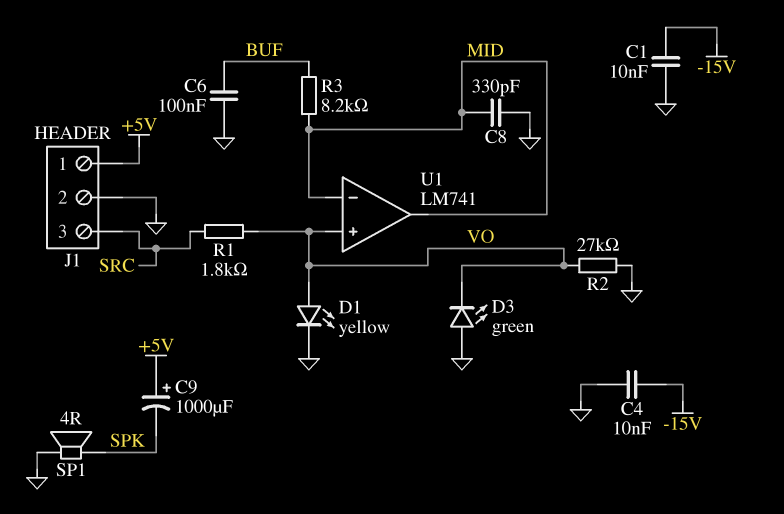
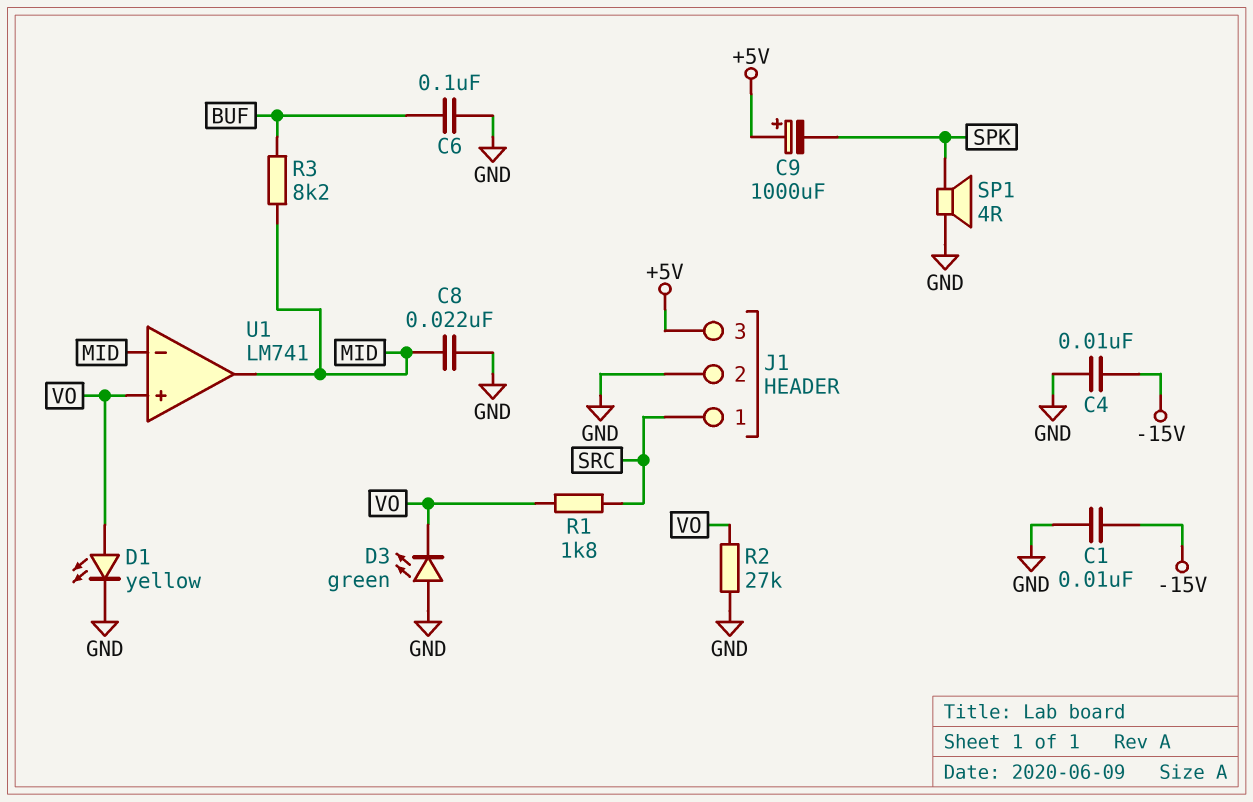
C8: 330pF (GND, MID) -> 22nF (GND, MID)
J1 pin 1: +5V -> SRC
J1 pin 3: SRC -> +5V

